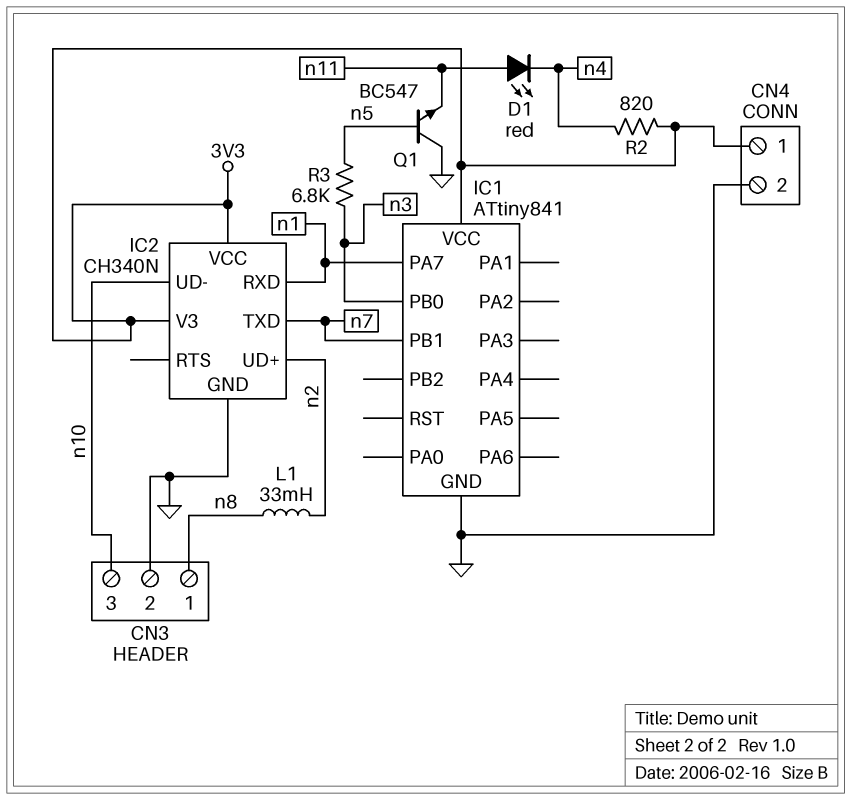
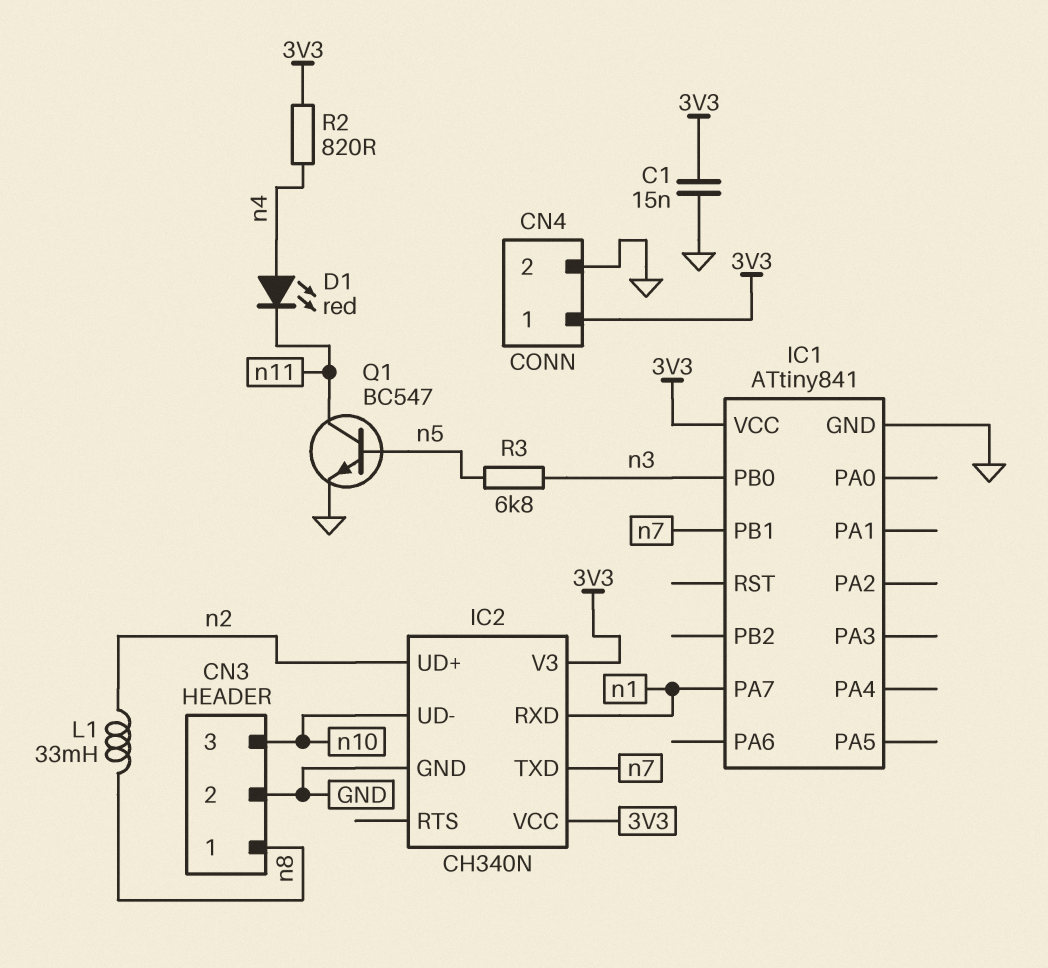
C1: none -> 15nF (3V3, GND)
D1: LED red (A n11, K n4) -> LED red (A n4, K n11)
Q1: NPN BC547 (B n5, C GND, E n11) -> NPN BC547 (B n5, C n11, E GND)

